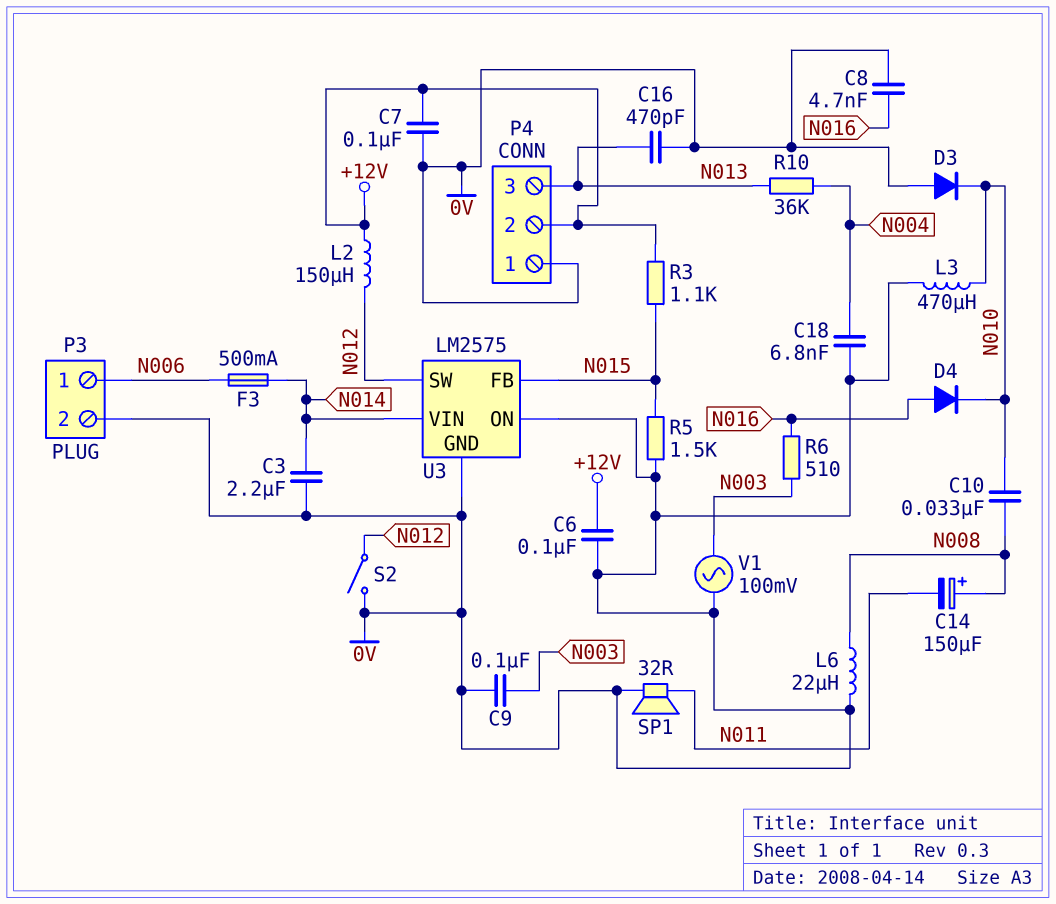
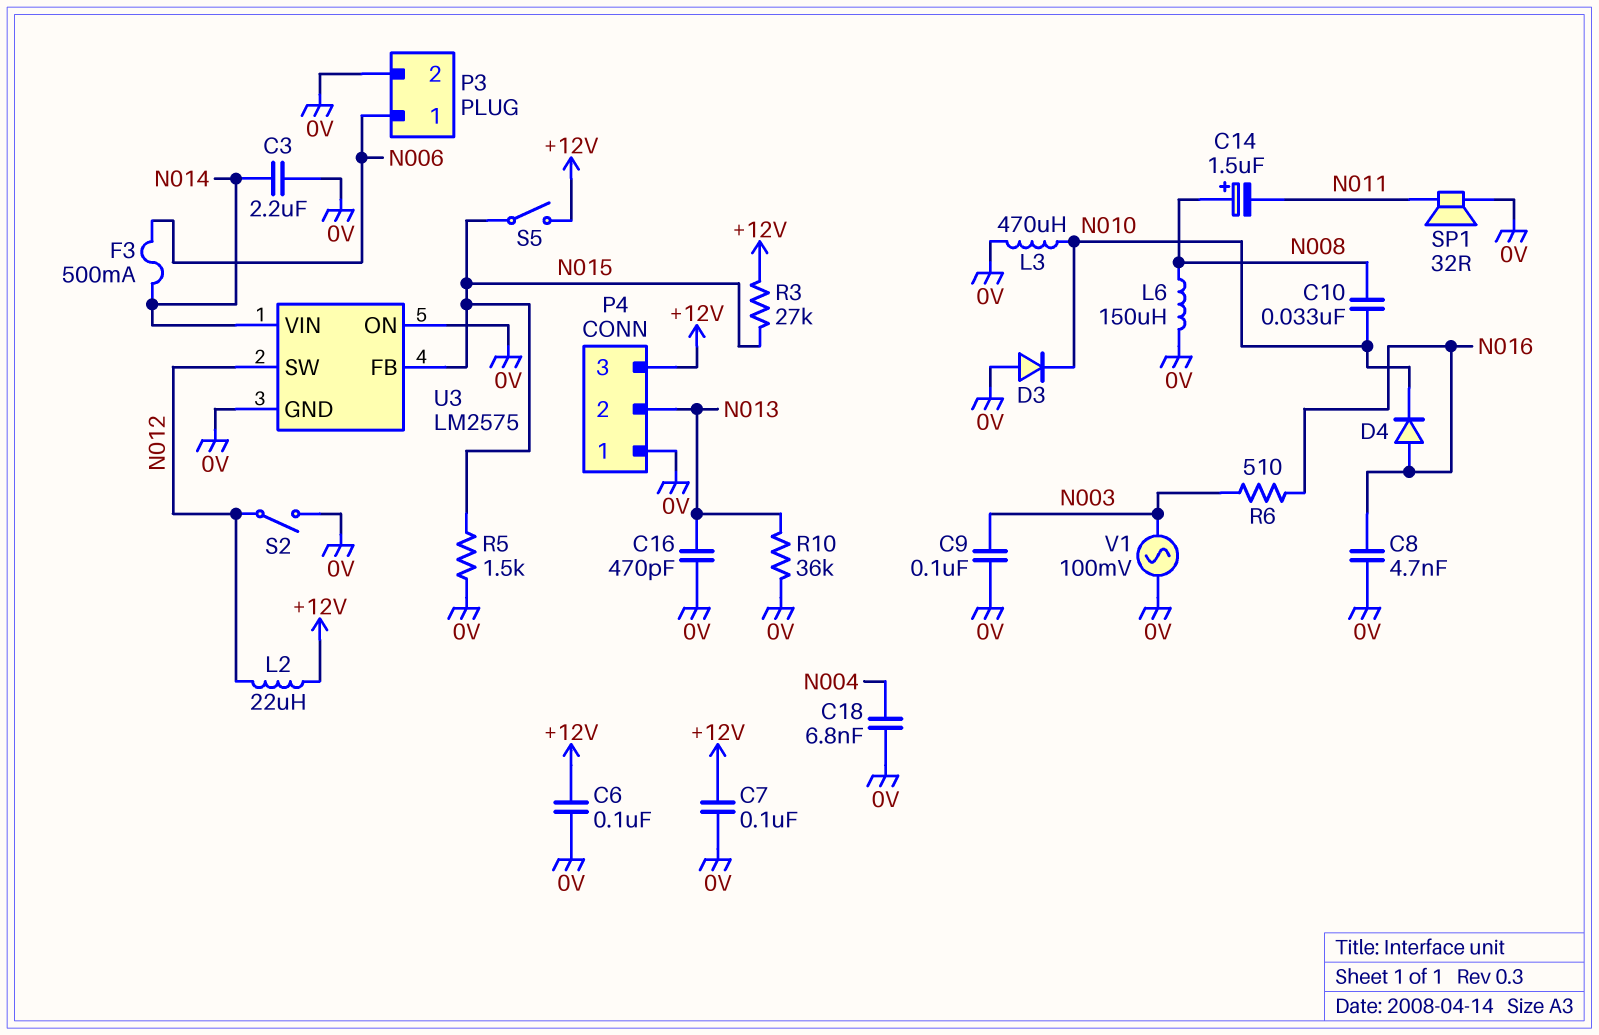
C14: 150uF (plus N008, minus N011) -> 1.5uF (plus N008, minus N011)
L2: 150uH (+12V, N012) -> 22uH (+12V, N012)
L6: 22uH (0V, N008) -> 150uH (0V, N008)
P4 pin 2: +12V -> N013
P4 pin 3: N013 -> +12V
R3: 1.1k (+12V, N015) -> 27k (+12V, N015)
R10: 36k (N004, N013) -> 36k (0V, N013)
S5: none -> switch (+12V, N015)

